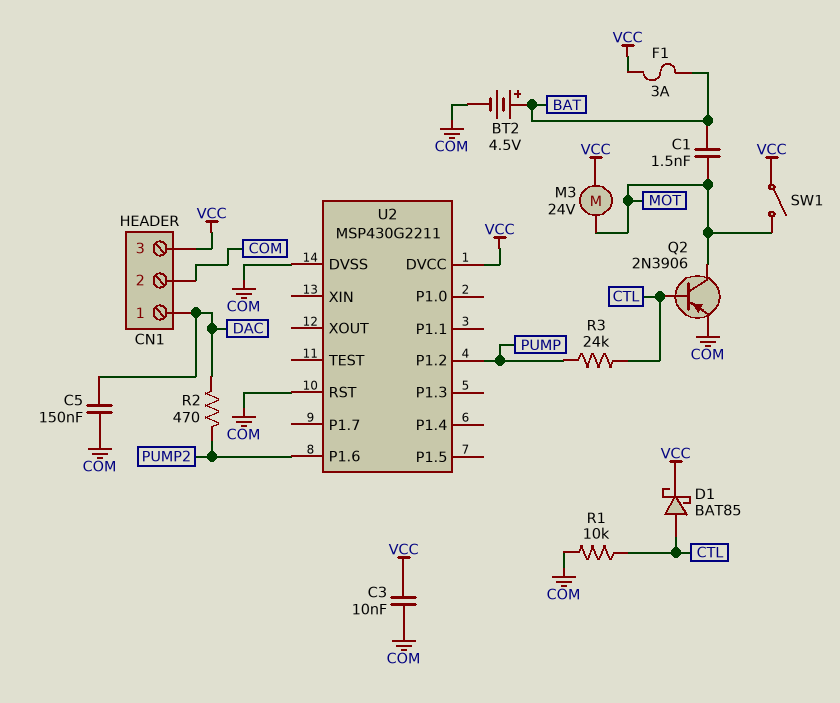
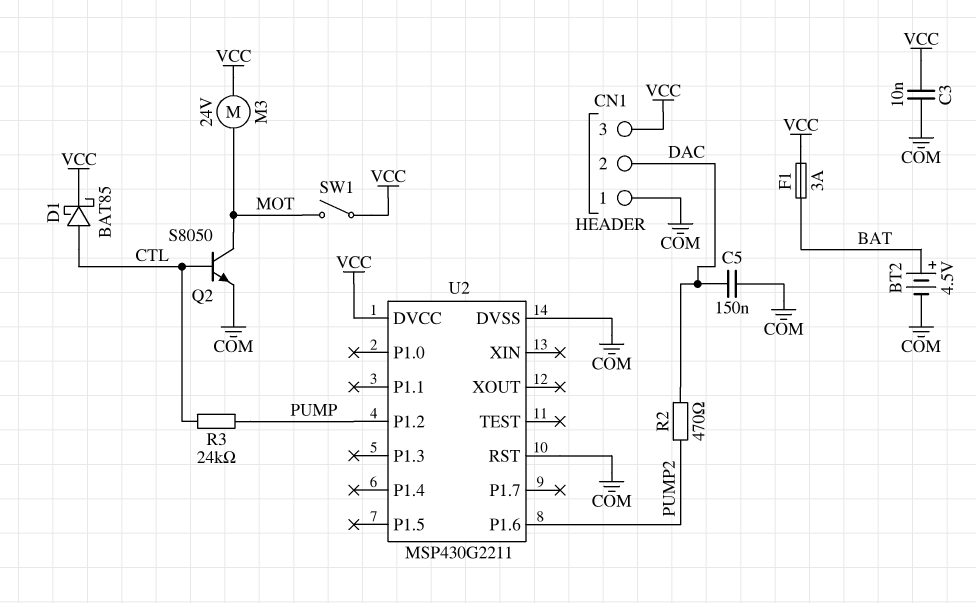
C1: 1.5nF (BAT, MOT) -> none
CN1 pin 1: DAC -> COM
CN1 pin 2: COM -> DAC
Q2: PNP 2N3906 (B CTL, C MOT, E COM) -> NPN S8050 (B CTL, C MOT, E COM)
R1: 10k (COM, CTL) -> none

